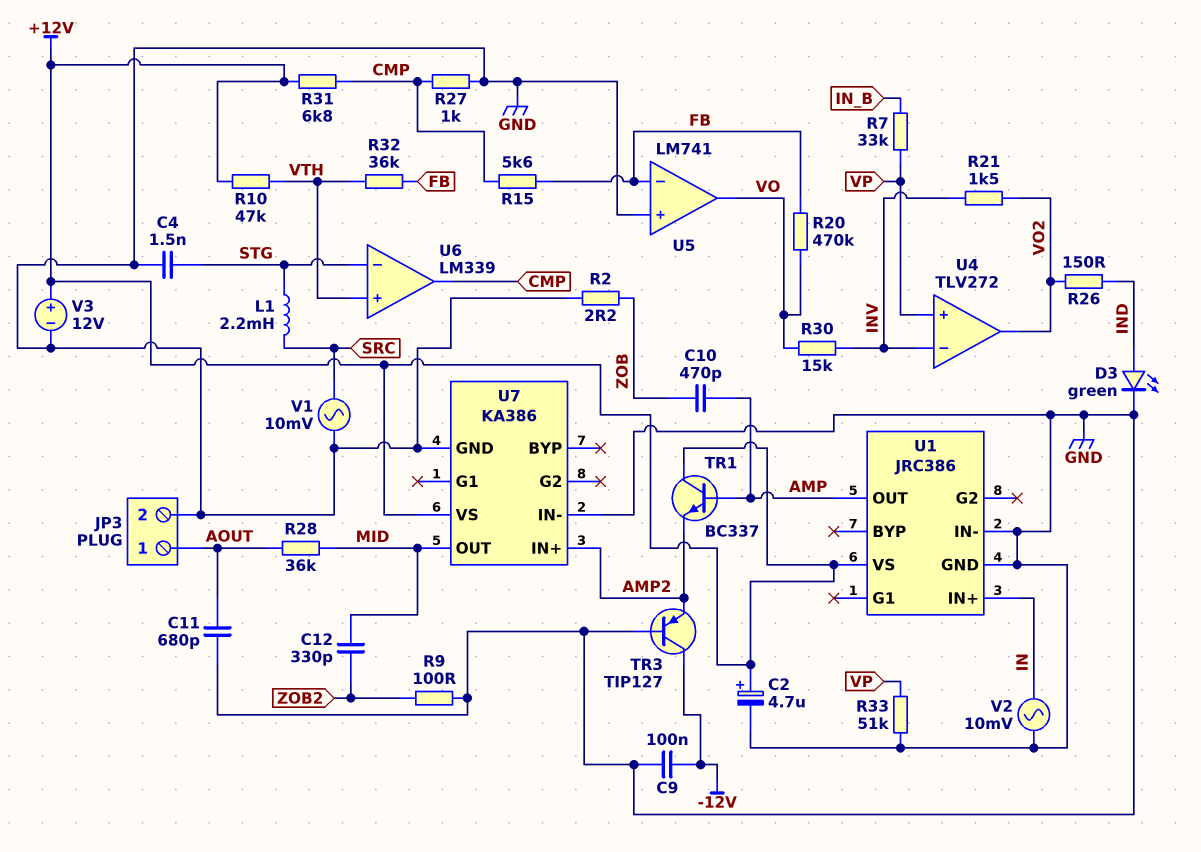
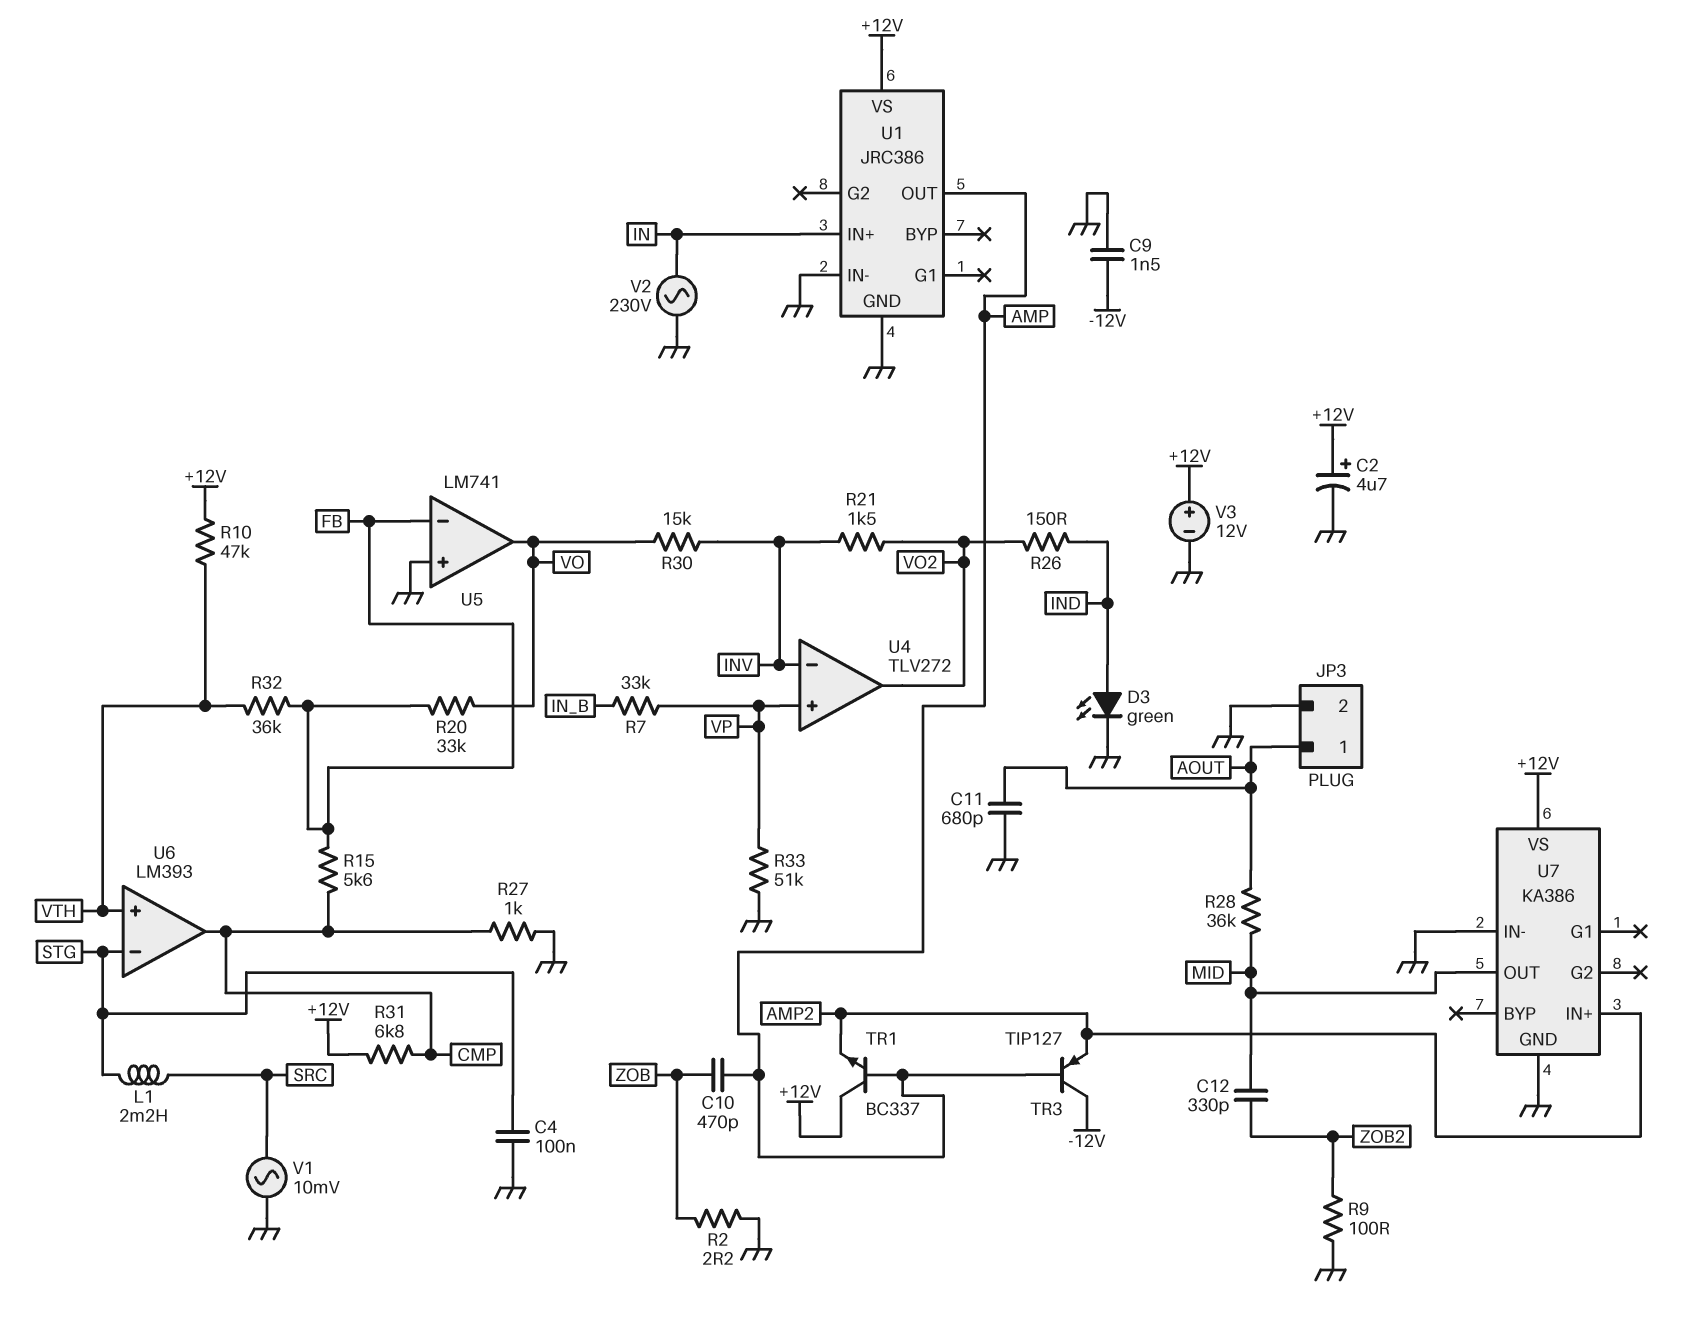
C4: 1.5nF (GND, STG) -> 100nF (GND, STG)
C9: 100nF (-12V, GND) -> 1.5nF (-12V, GND)
R20: 470k (FB, VO) -> 33k (FB, VO)
TR3: PNP TIP127 (B GND, C -12V, E AMP2) -> PNP TIP127 (B AMP, C -12V, E AMP2)
U6: LM339 -> LM393
V2: AC 10mV (GND, IN) -> AC 230V (GND, IN)

